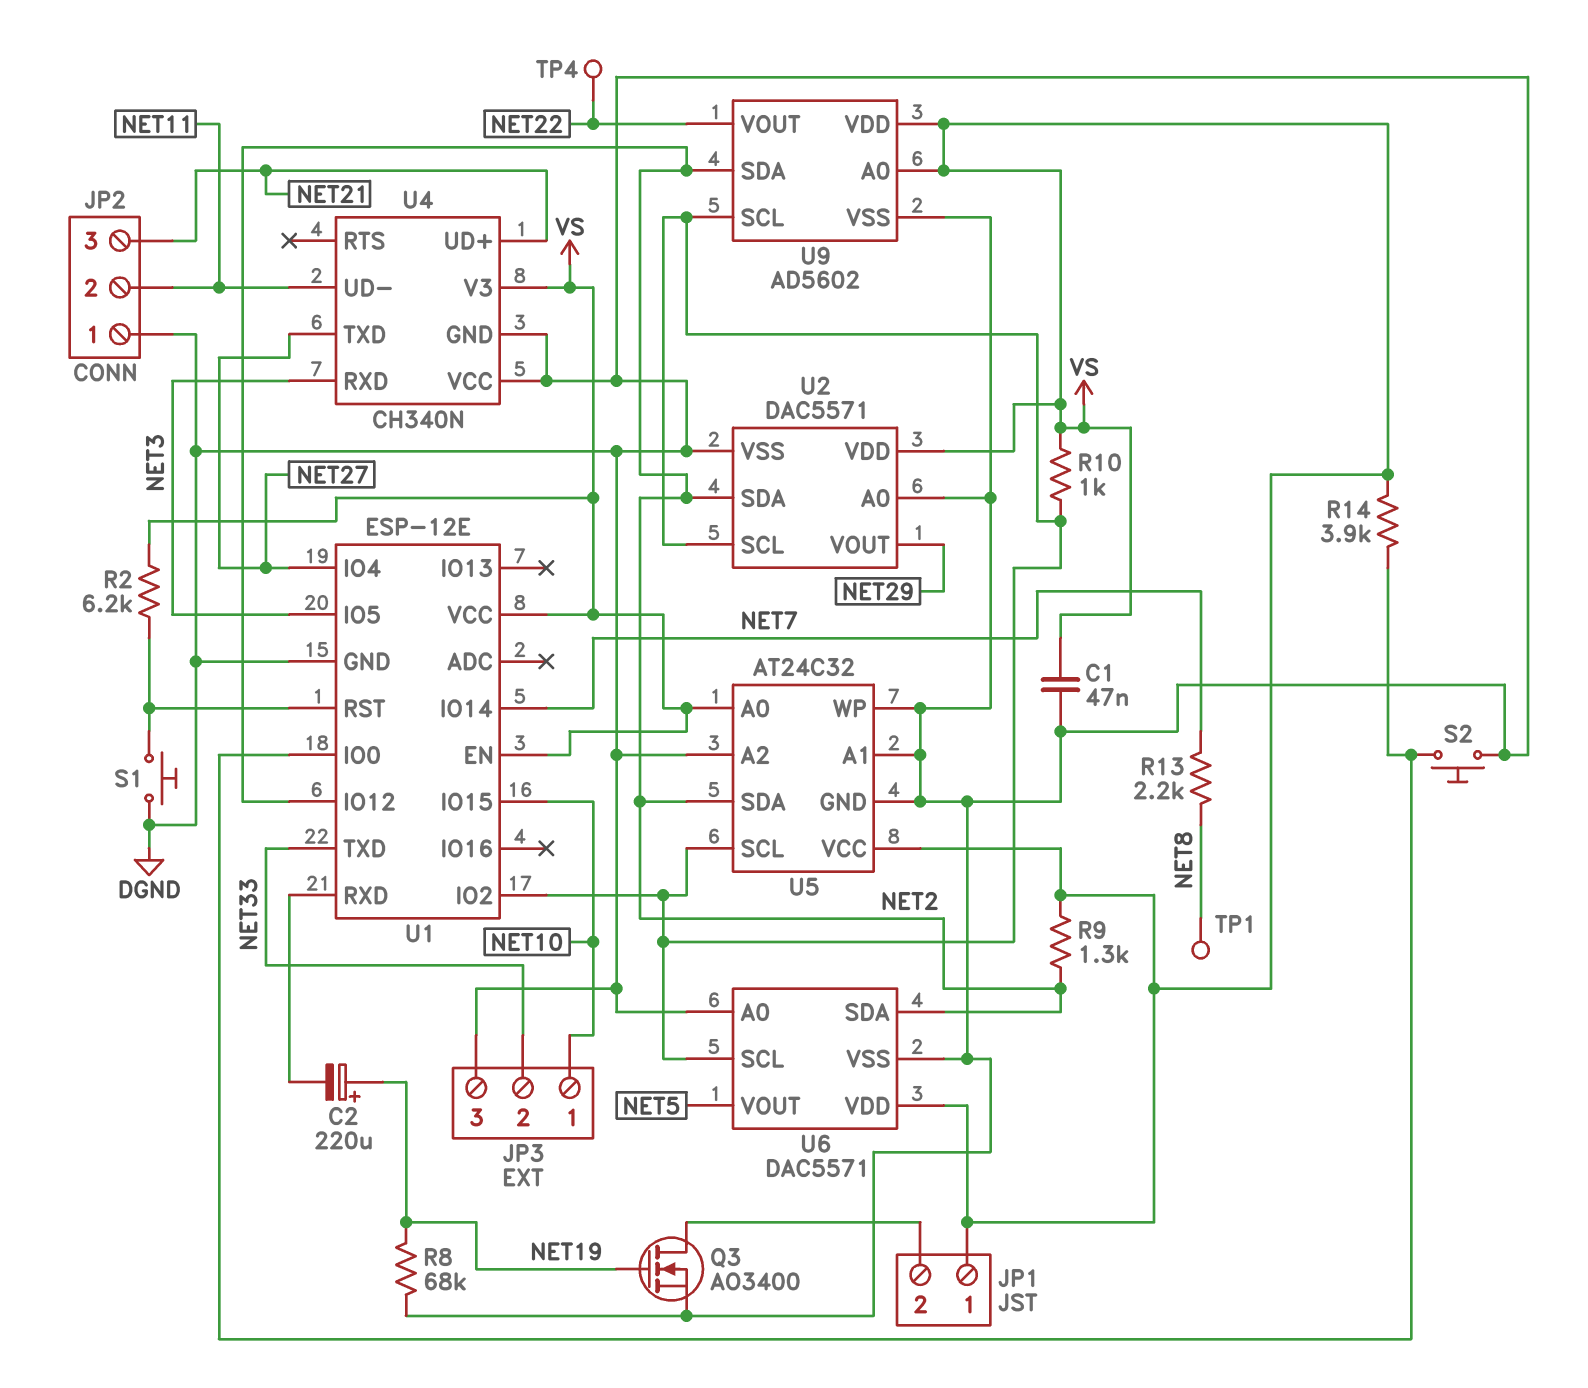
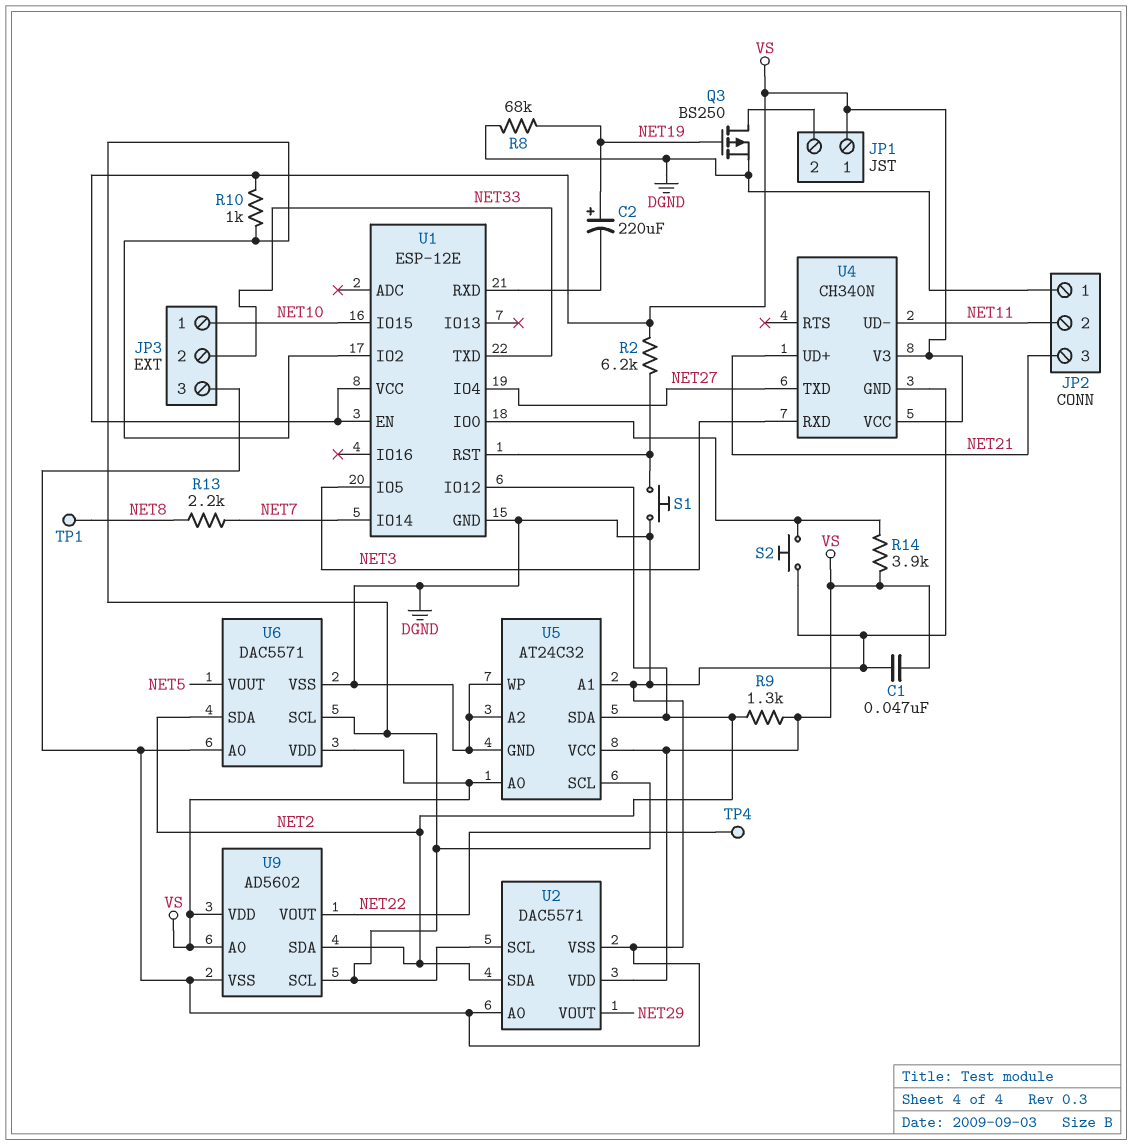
Q3: NMOS AO3400 (G NET19, D JP1/2, S DGND) -> PMOS BS250 (G NET19, D JP1/2, S DGND)
U4 pin VCC: DGND -> VS

